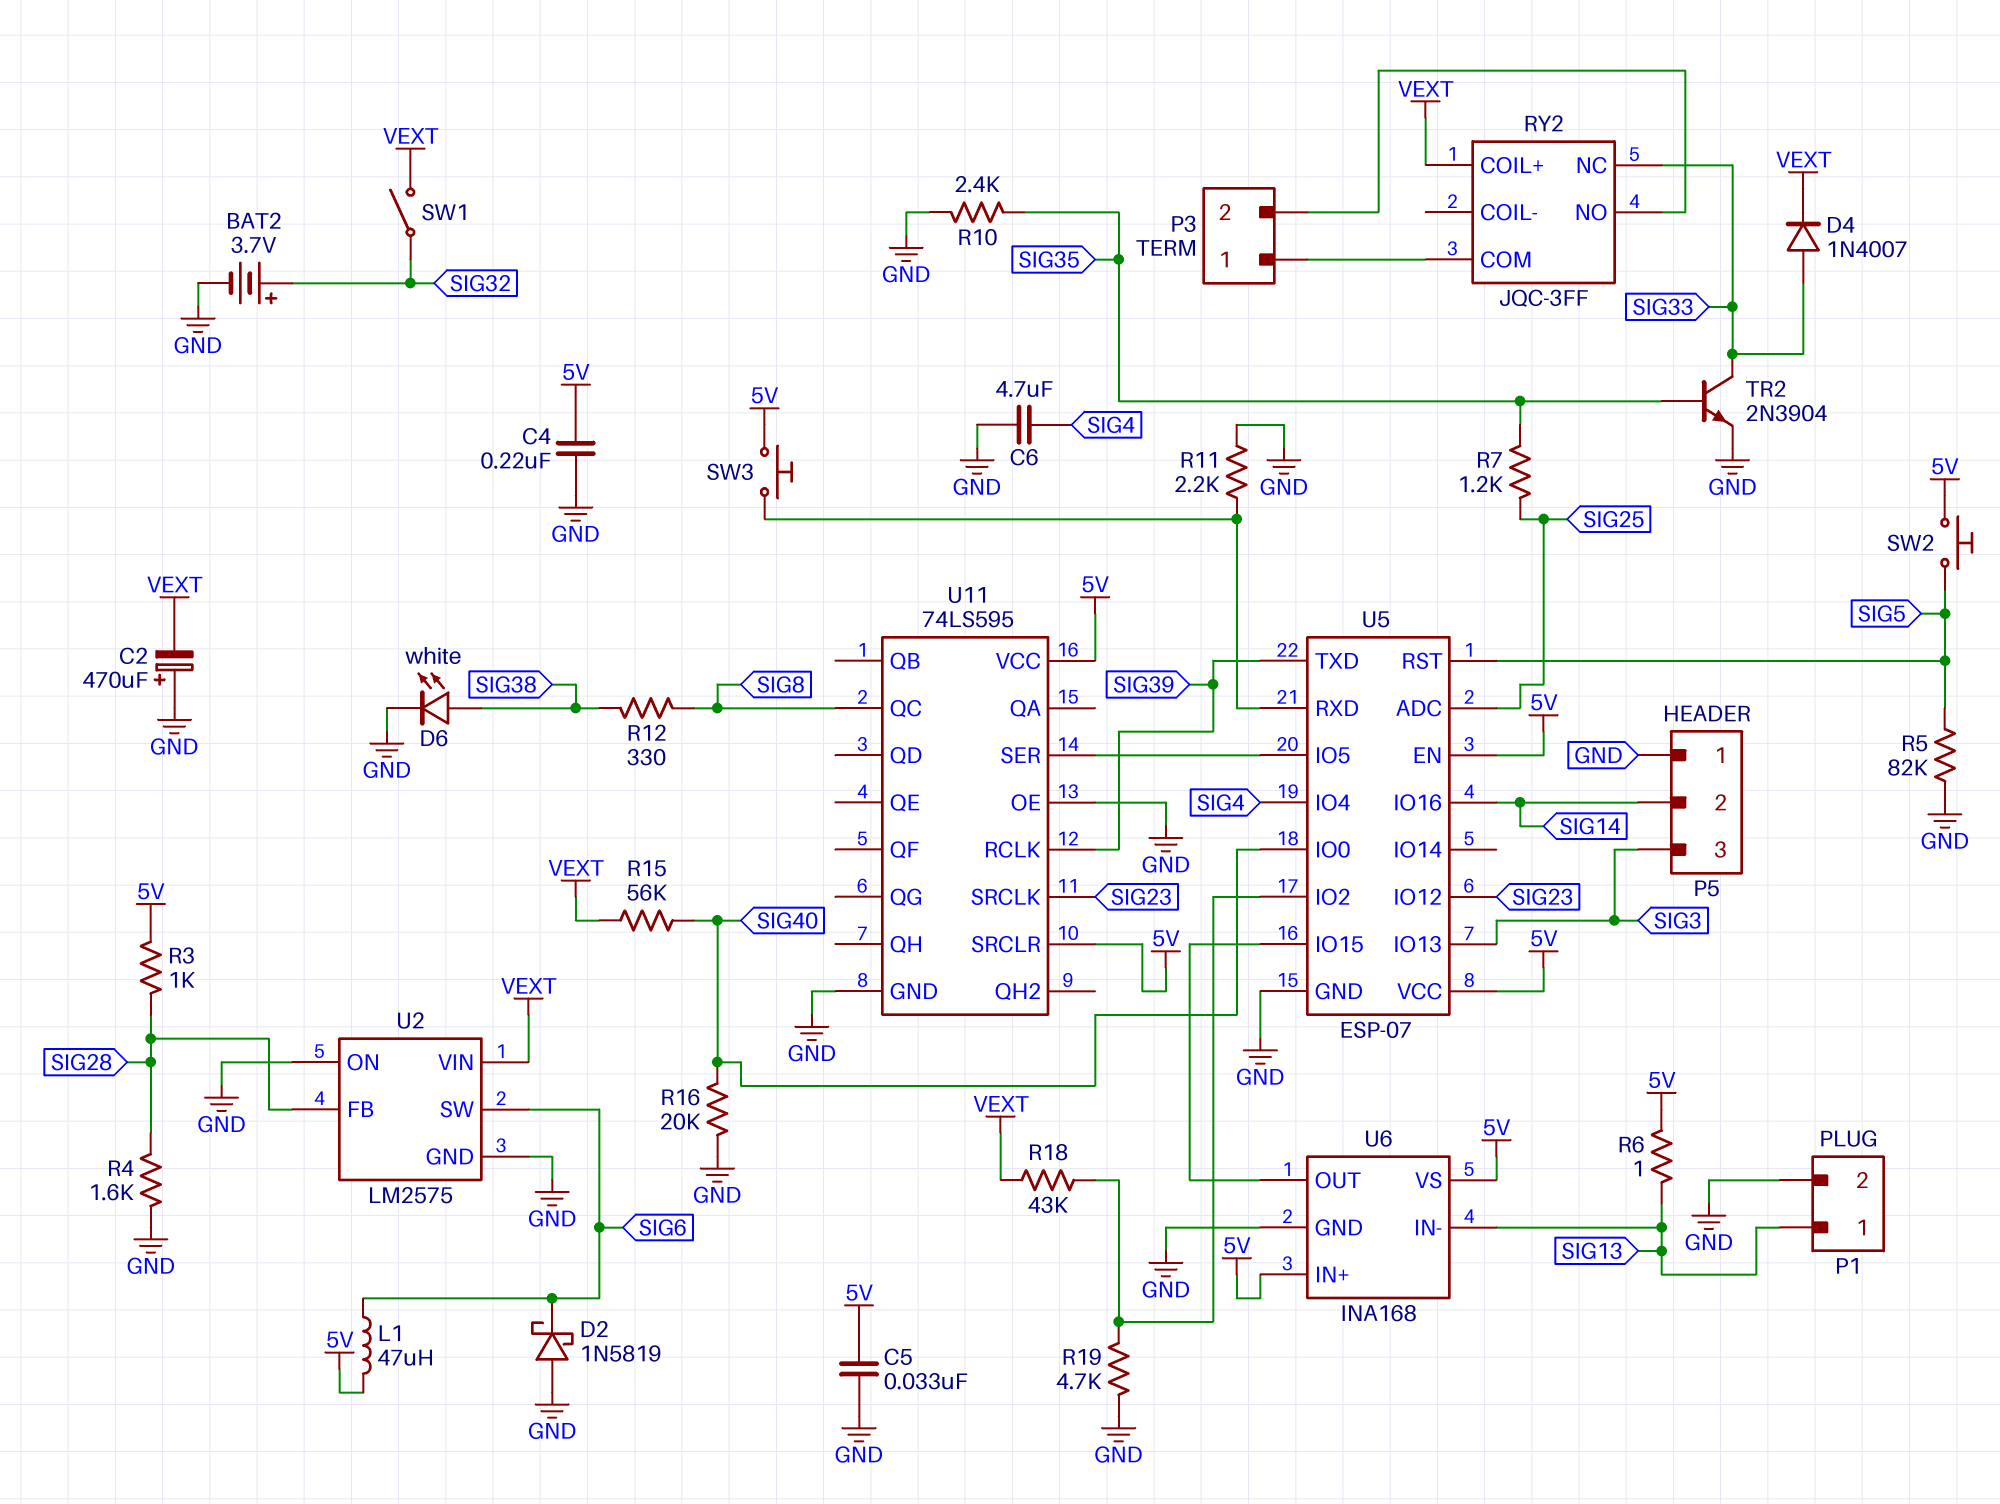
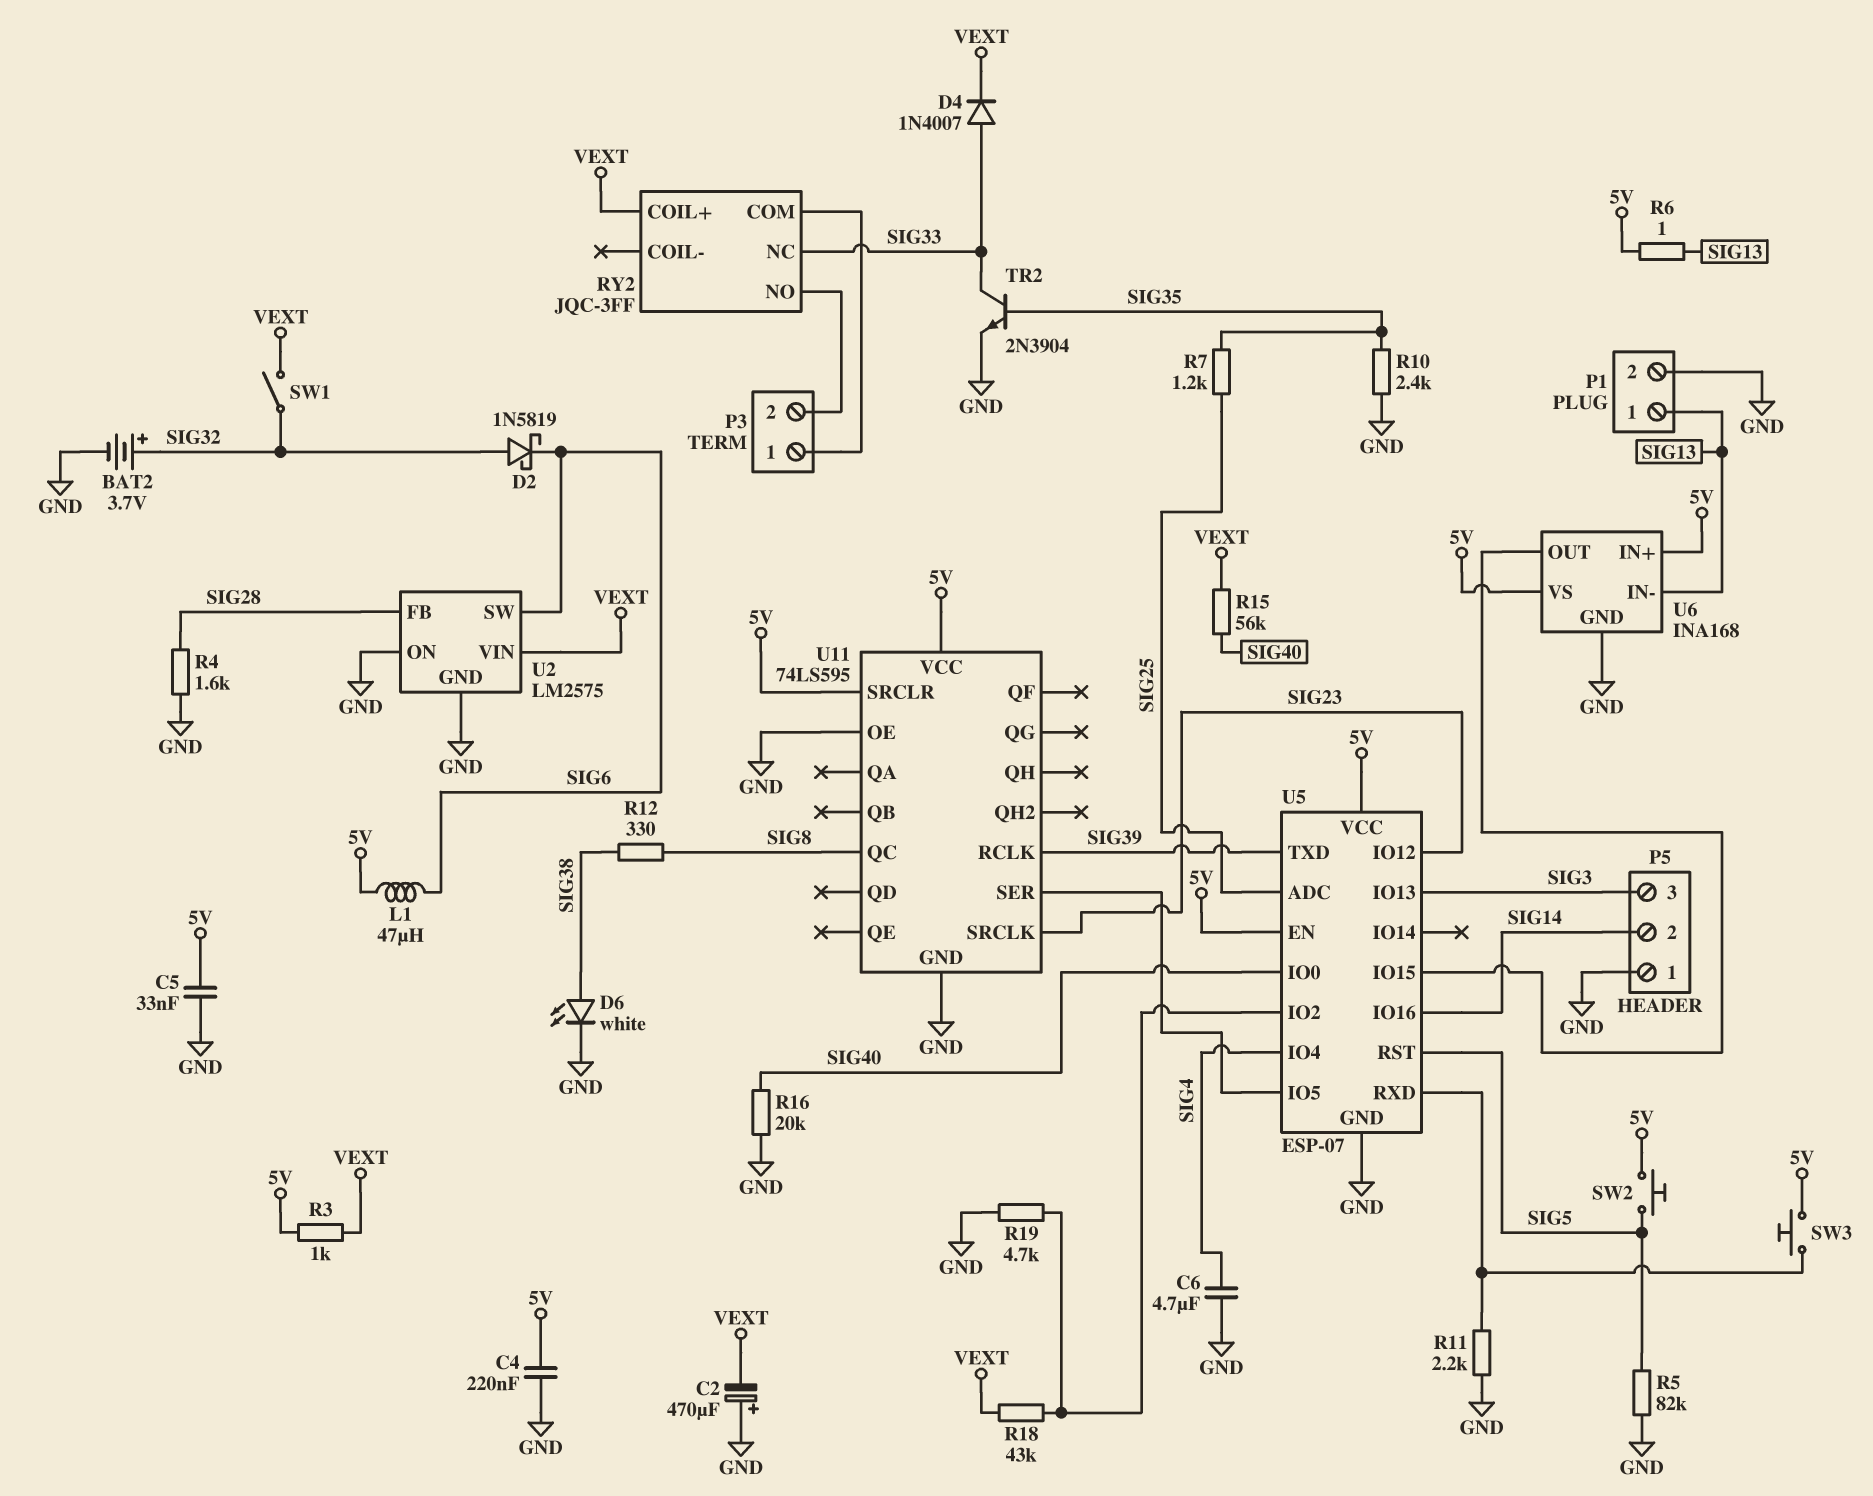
D2: schottky 1N5819 (A GND, K SIG6) -> schottky 1N5819 (A SIG32, K SIG6)
R3: 1k (5V, SIG28) -> 1k (5V, VEXT)

